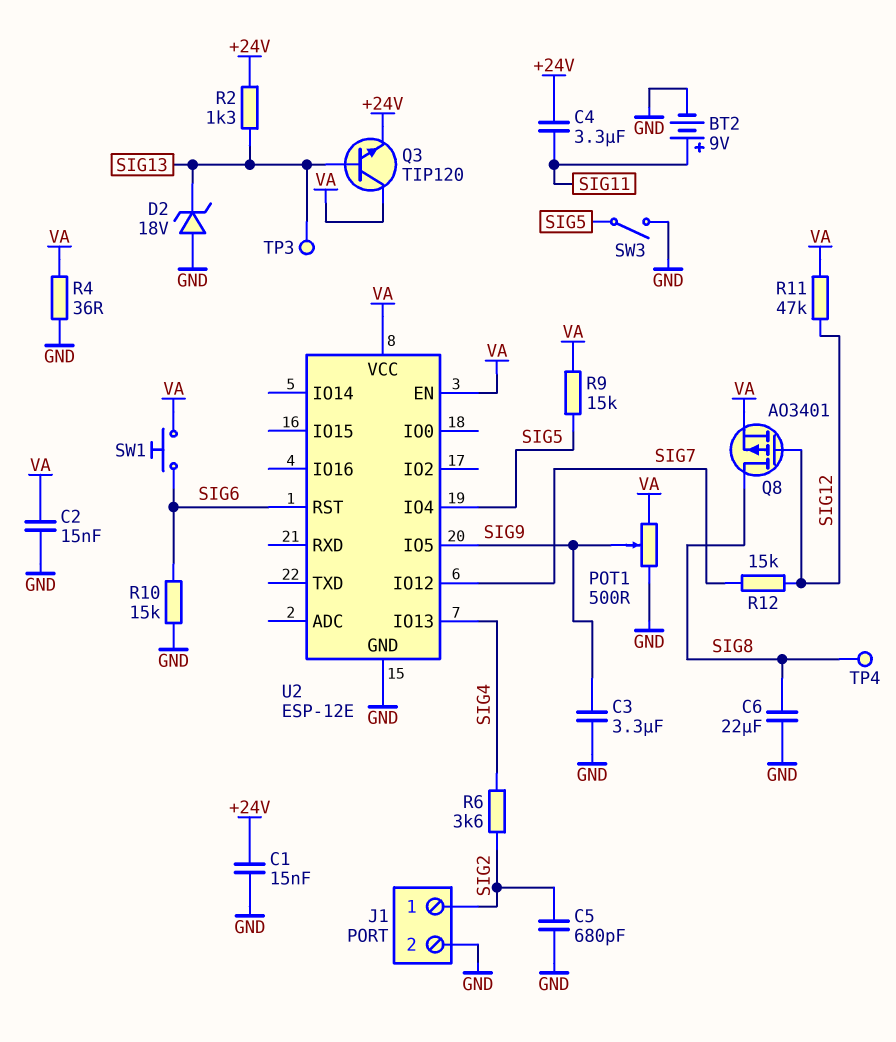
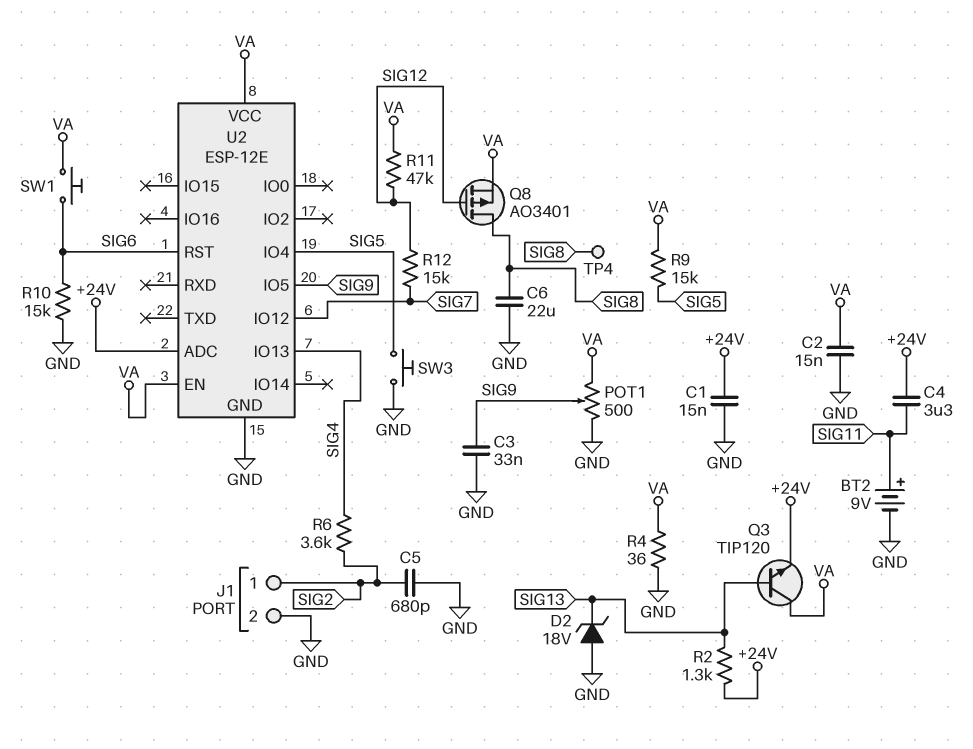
C3: 3.3uF (GND, SIG9) -> 33nF (GND, SIG9)
SW3: switch (GND, SIG5) -> button (GND, SIG5)
TP3: test point (SIG13) -> none
U2 pin ADC: none -> +24V

